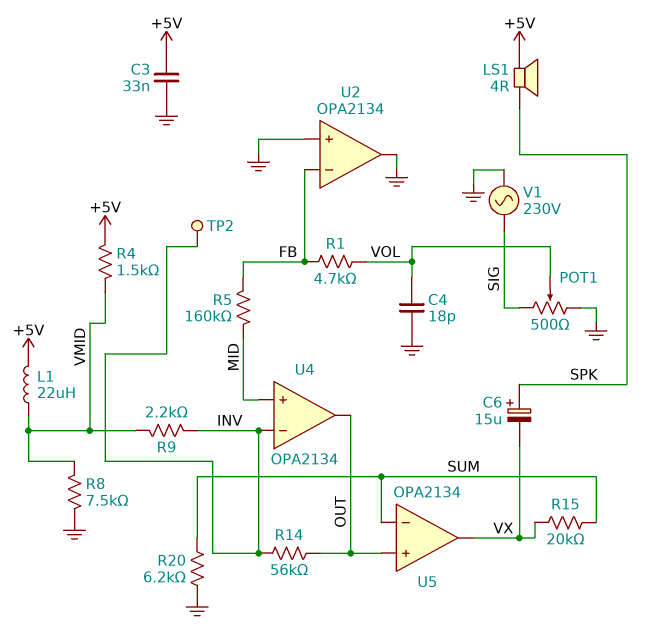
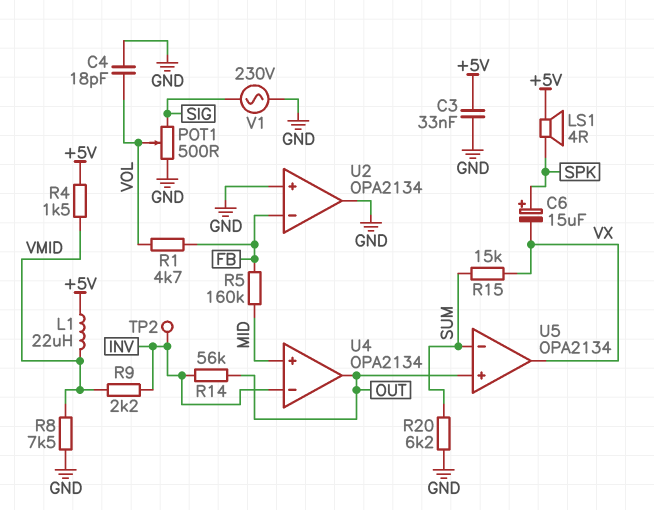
R15: 20k (SUM, VX) -> 15k (SUM, VX)

